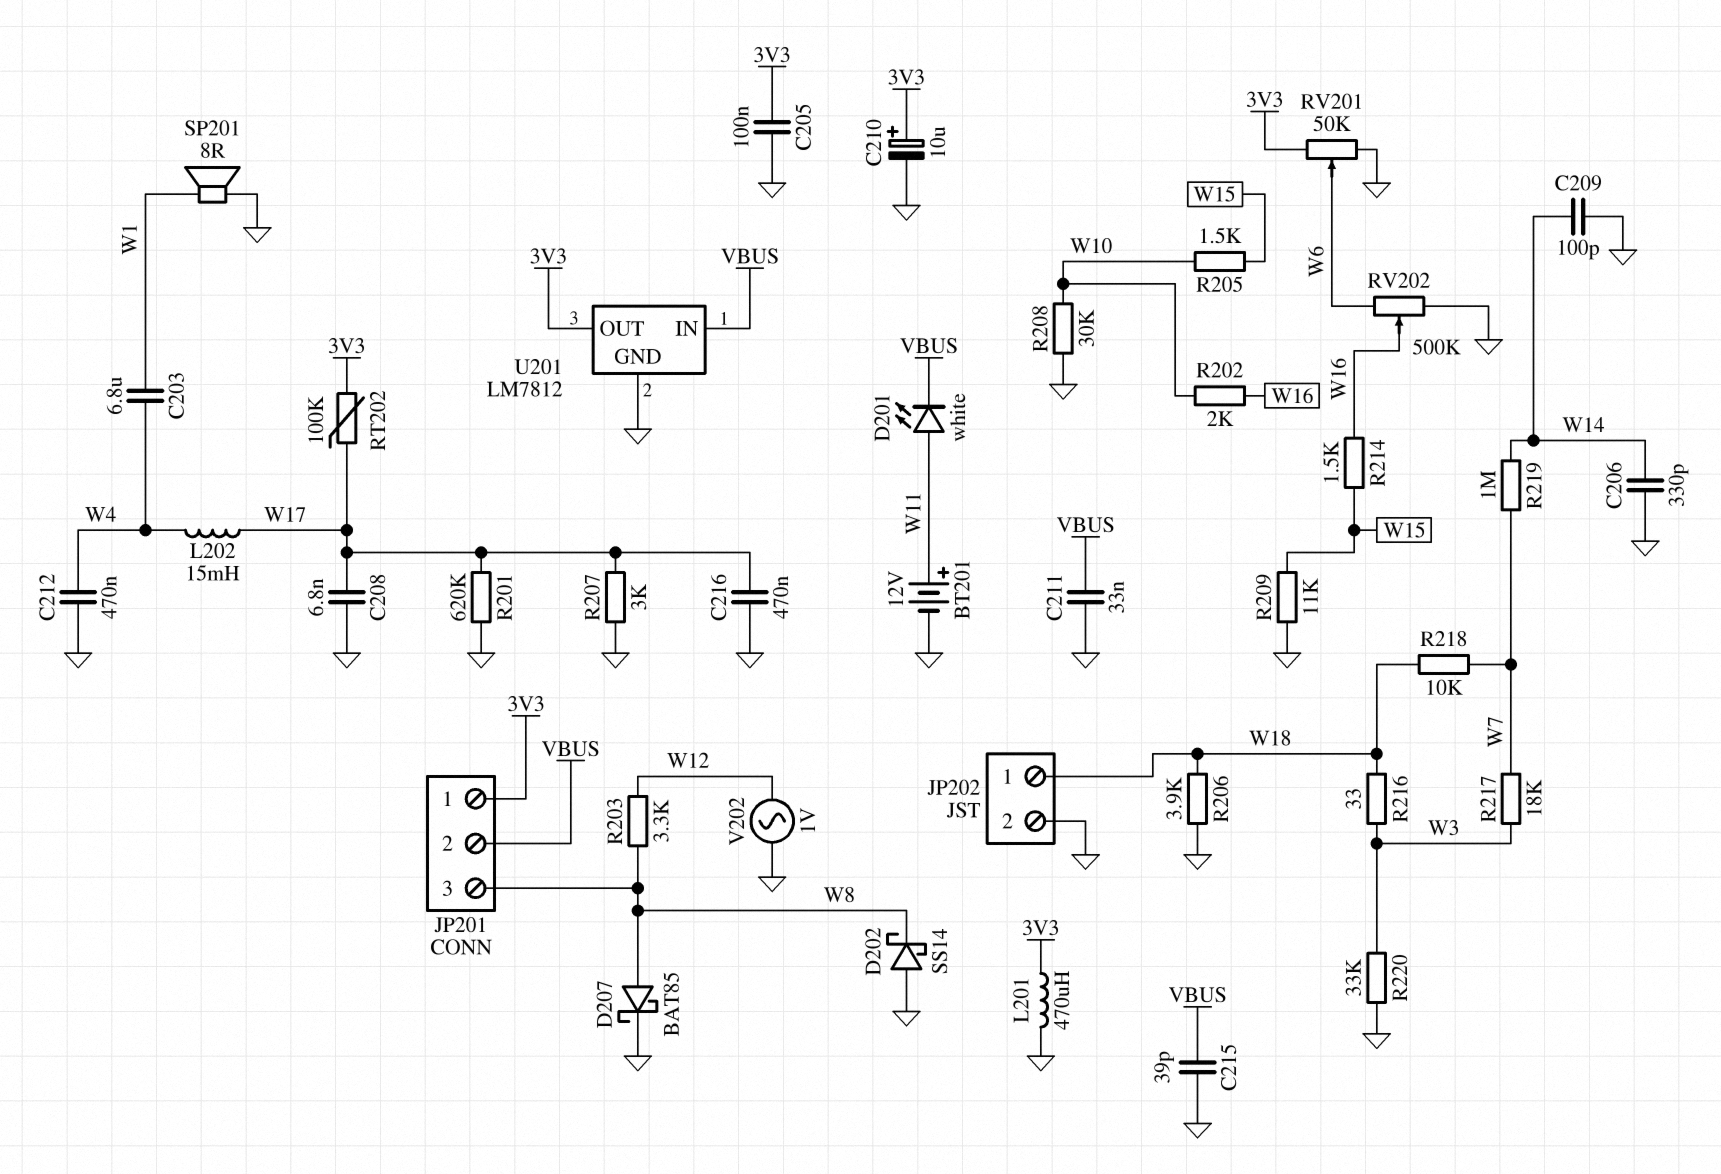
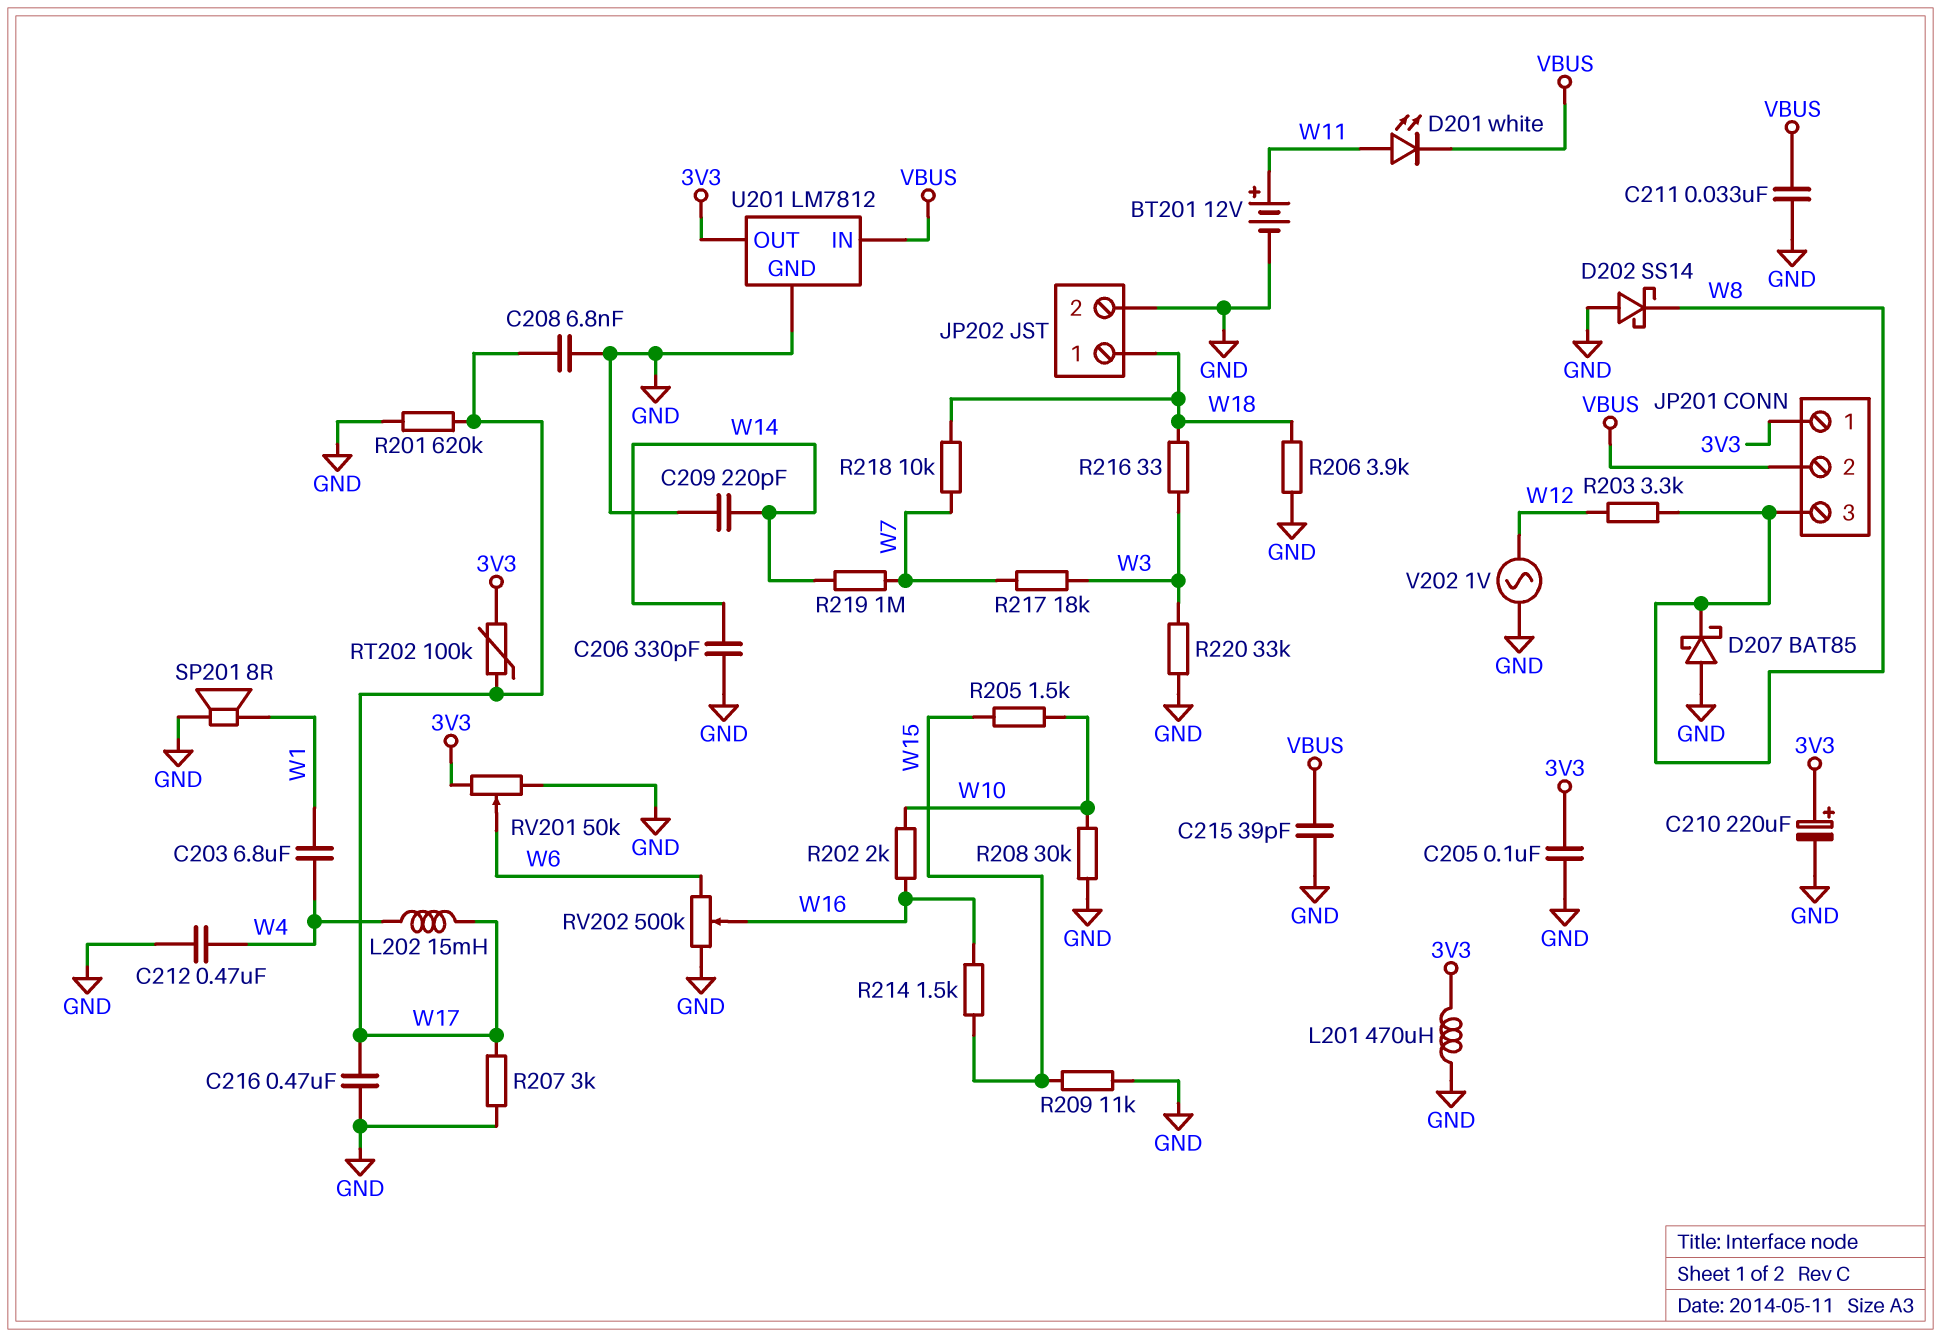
C209: 100pF (GND, W14) -> 220pF (GND, W14)
C210: 10uF (plus 3V3, minus GND) -> 220uF (plus 3V3, minus GND)
D207: schottky BAT85 (A W8, K GND) -> schottky BAT85 (A GND, K W8)

